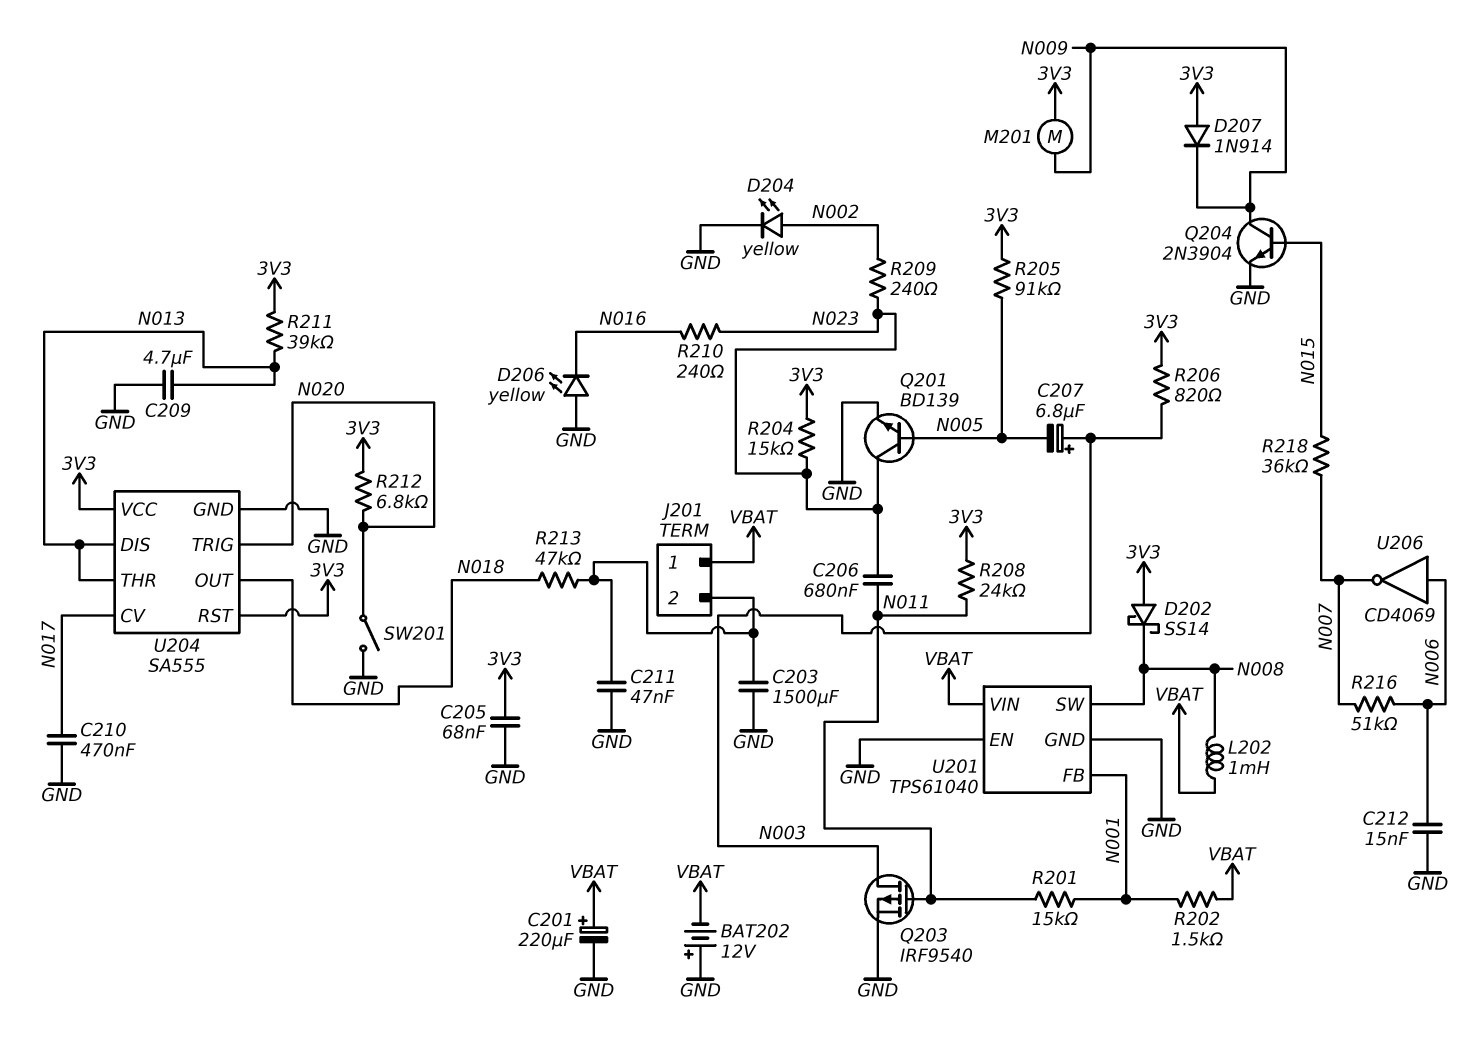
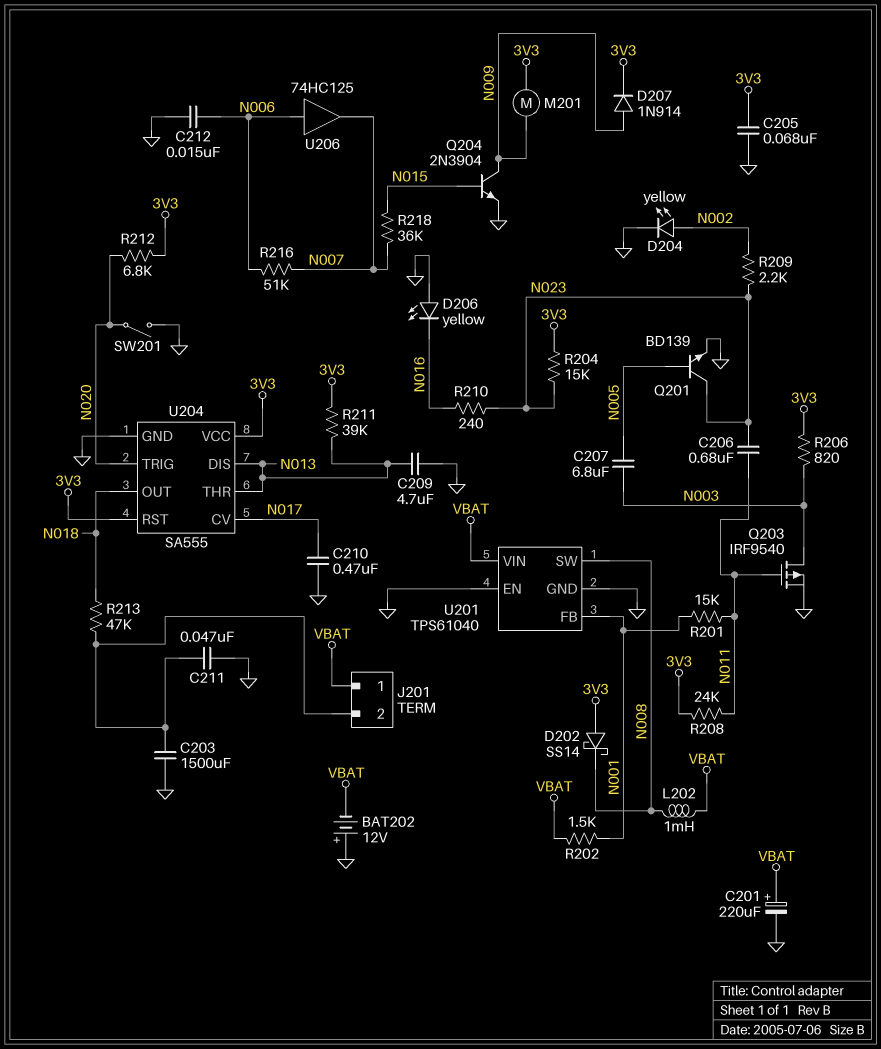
C207: 6.8uF (plus N003, minus N005) -> 6.8uF (N003, N005)
D207: diode 1N914 (A 3V3, K N009) -> diode 1N914 (A N009, K 3V3)
R205: 91k (3V3, N005) -> none
R209: 240 (N002, N023) -> 2.2k (N002, N023)
U206: NOT CD4069 (in N006, out N007) -> buffer 74HC125 (in N006, out N007)

